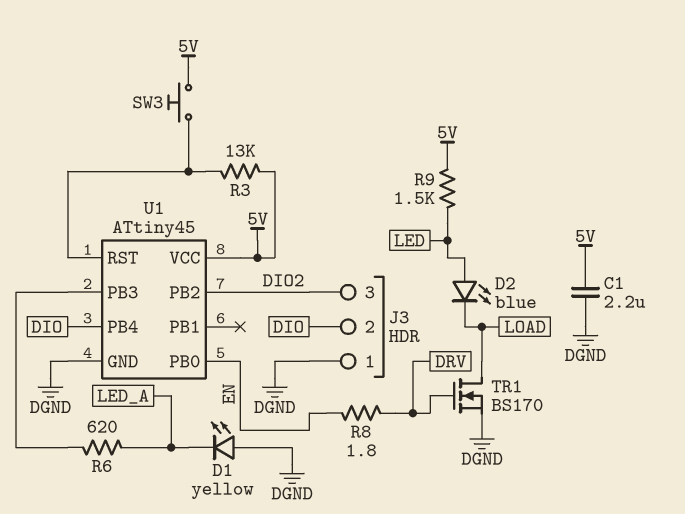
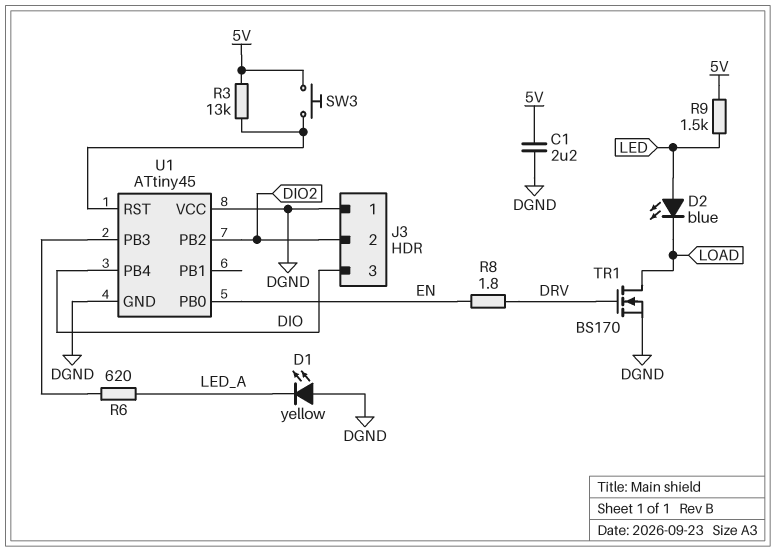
J3 pin 2: DIO -> DIO2
J3 pin 3: DIO2 -> DIO
U1 pin VCC: 5V -> DGND

